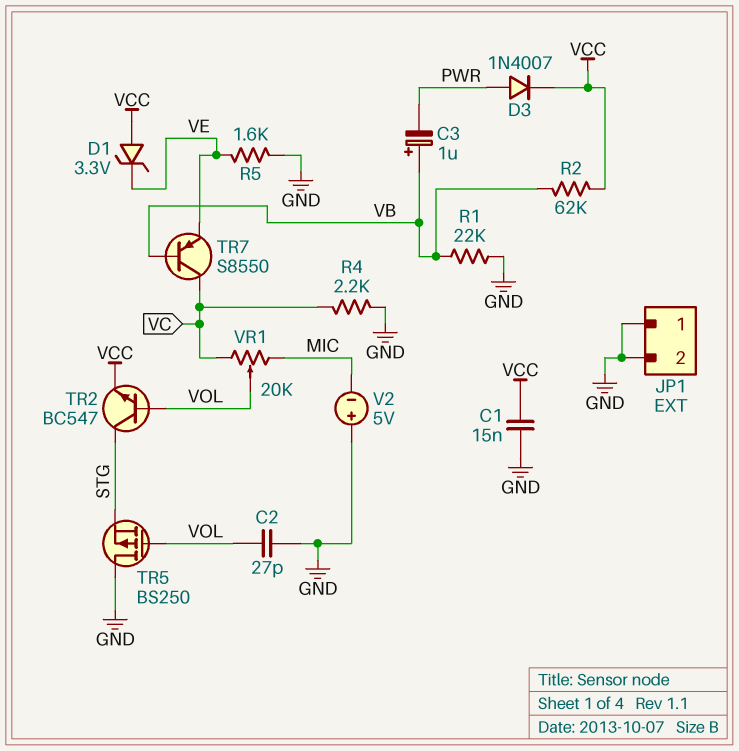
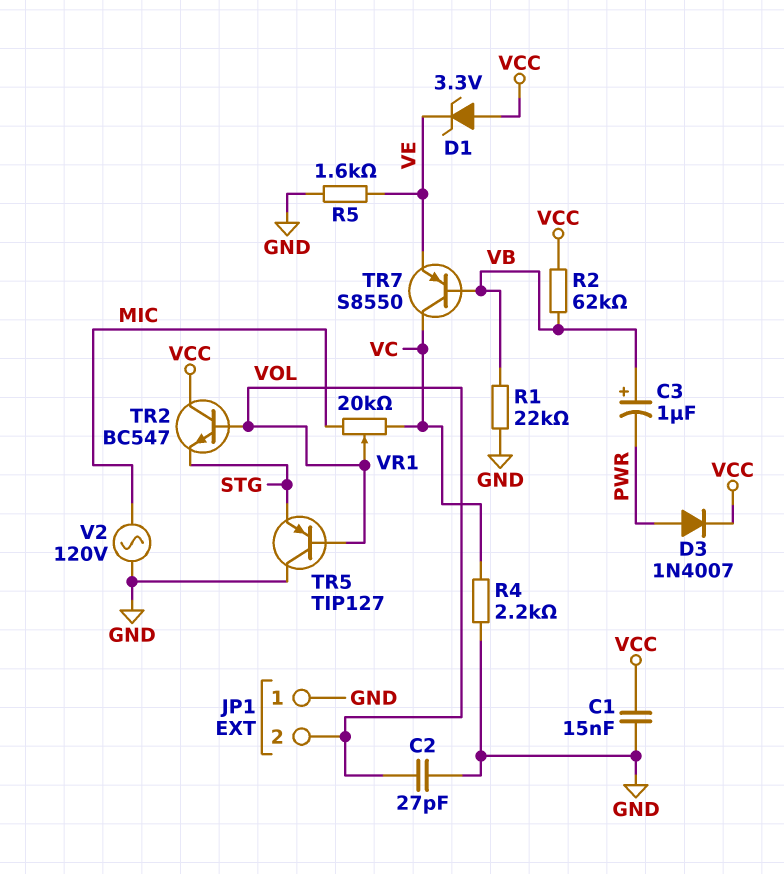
JP1 pin 2: GND -> VOL
TR2: NPN BC547 (B VOL, C STG, E VCC) -> NPN BC547 (B VOL, C VCC, E STG)
TR5: PMOS BS250 (G VOL, D GND, S STG) -> PNP TIP127 (B VOL, C GND, E STG)
V2: 5V (plus GND, minus MIC) -> AC 120V (GND, MIC)

